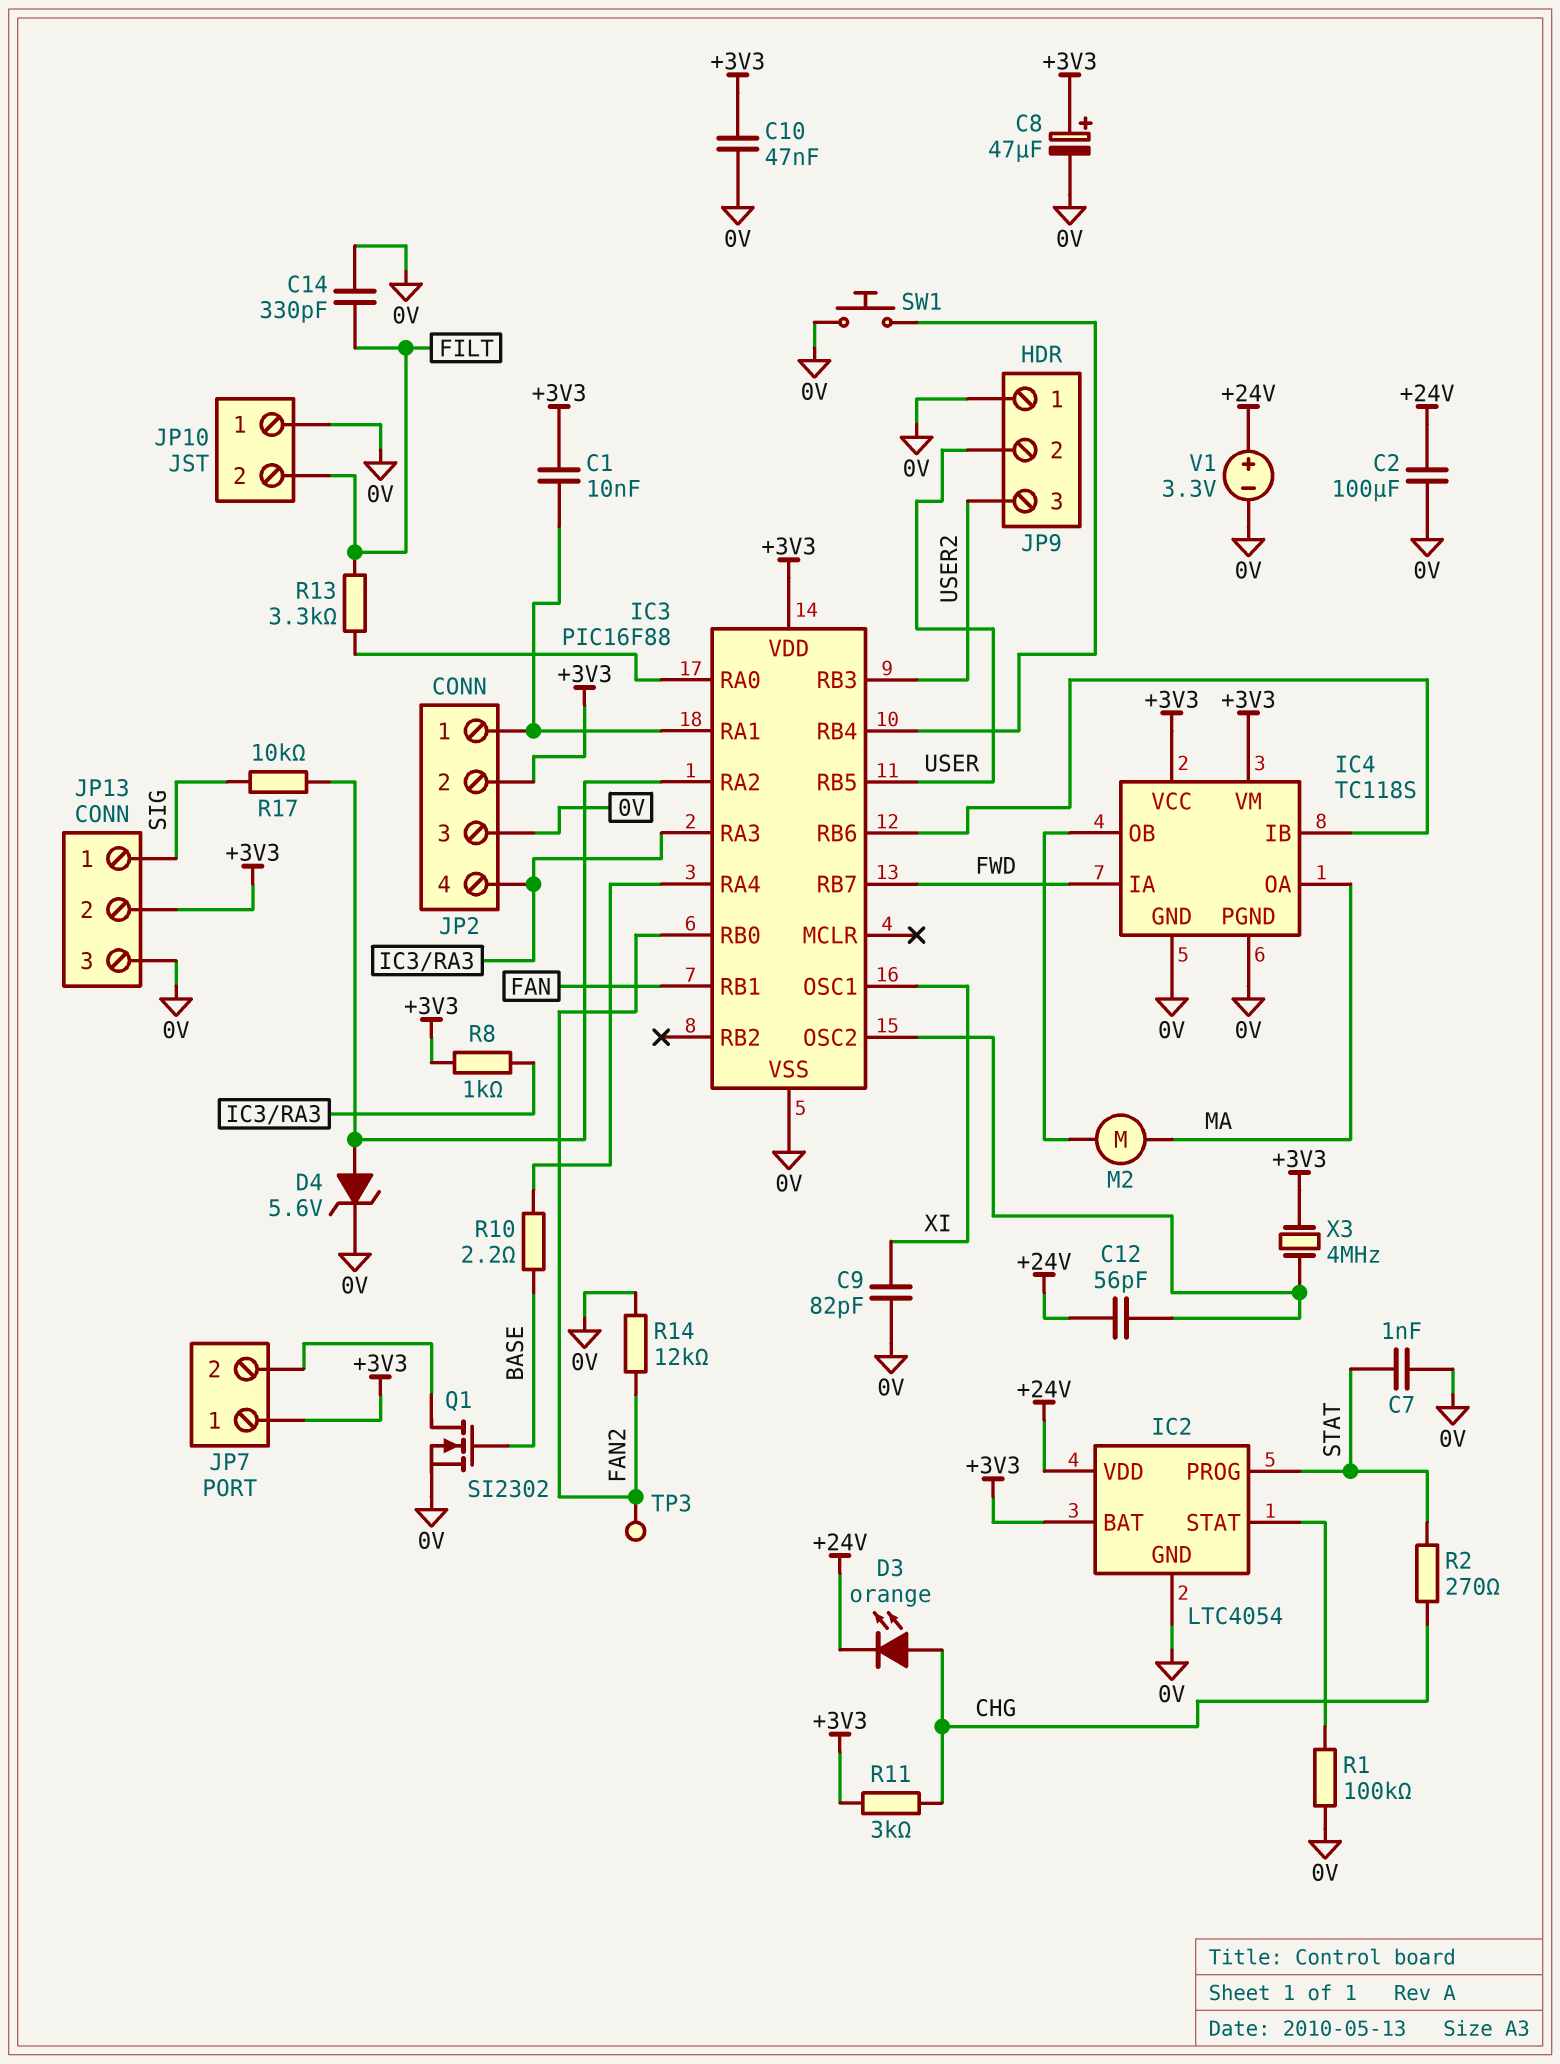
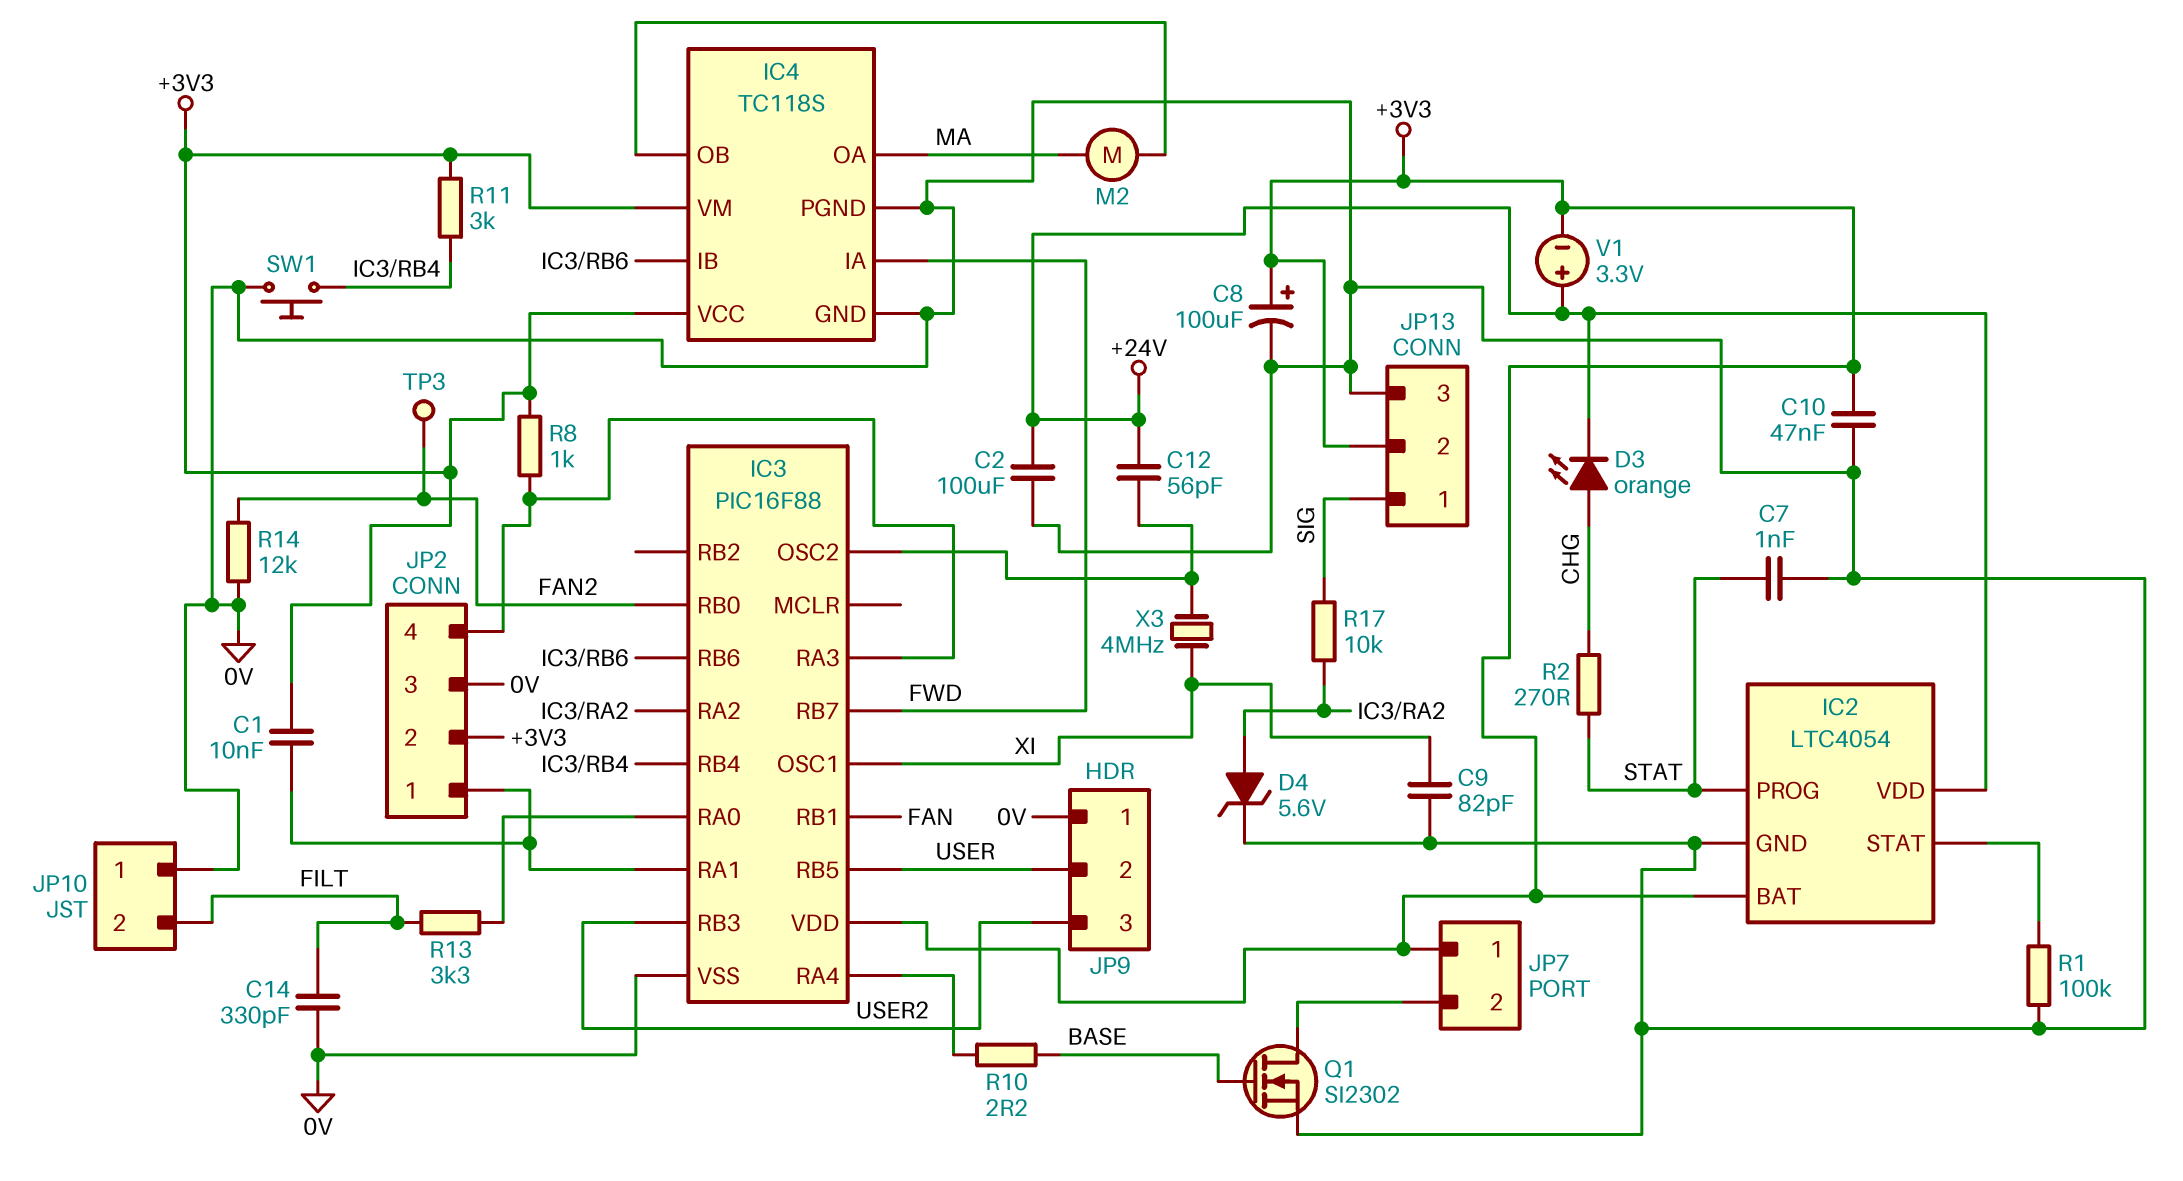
C8: 47uF (plus +3V3, minus 0V) -> 100uF (plus +3V3, minus 0V)
R11: 3k (+3V3, CHG) -> 3k (+3V3, IC3/RB4)
V1: 3.3V (plus +24V, minus 0V) -> 3.3V (plus +24V, minus +3V3)
X3: 4MHz (+3V3, IC3/OSC2) -> 4MHz (IC3/OSC2, XI)

